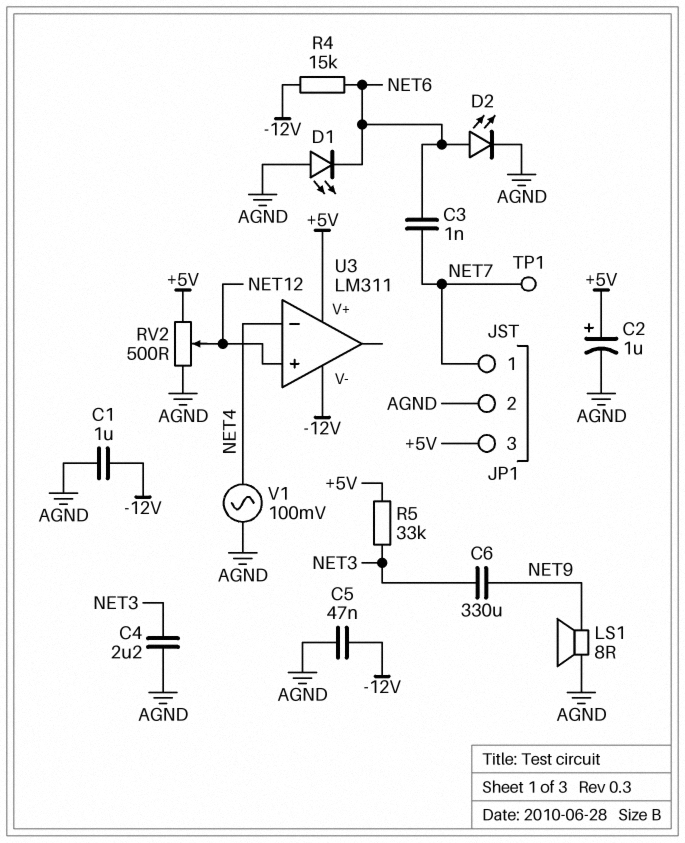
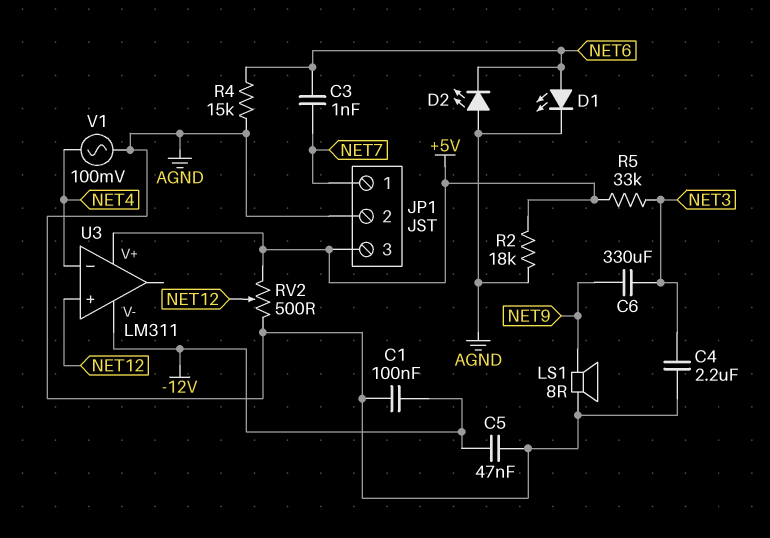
C1: 1uF (-12V, AGND) -> 100nF (-12V, AGND)
C2: 1uF (plus +5V, minus AGND) -> none
D1: LED (A AGND, K NET6) -> LED (A NET6, K AGND)
D2: LED (A NET6, K AGND) -> LED (A AGND, K NET6)
R2: none -> 18k (+5V, AGND)
R4: 15k (-12V, NET6) -> 15k (AGND, NET6)
TP1: test point (NET7) -> none

